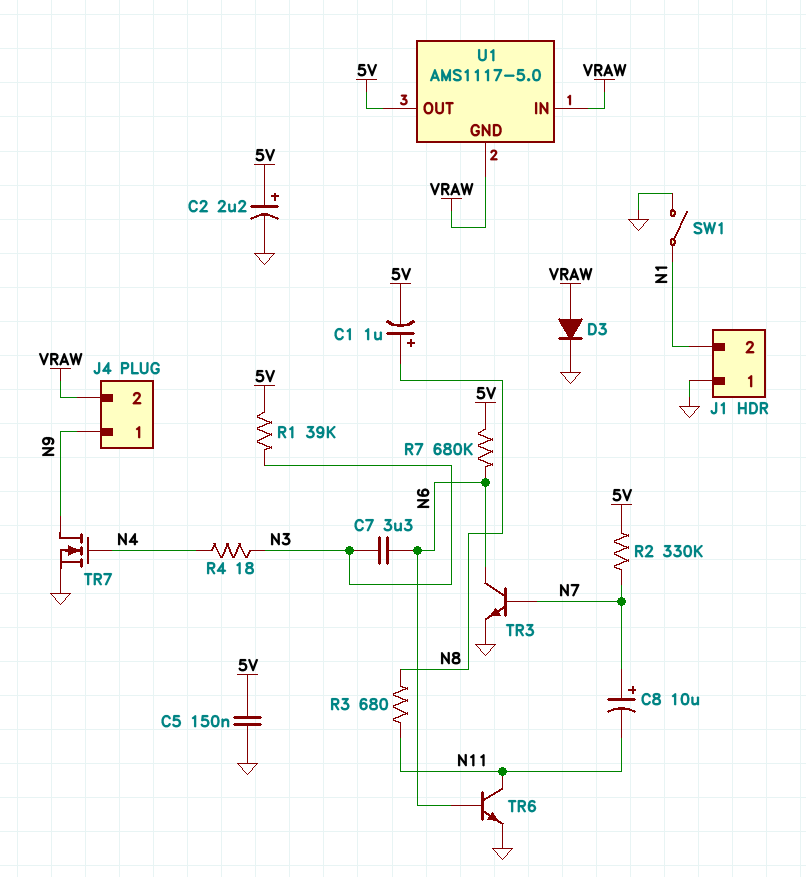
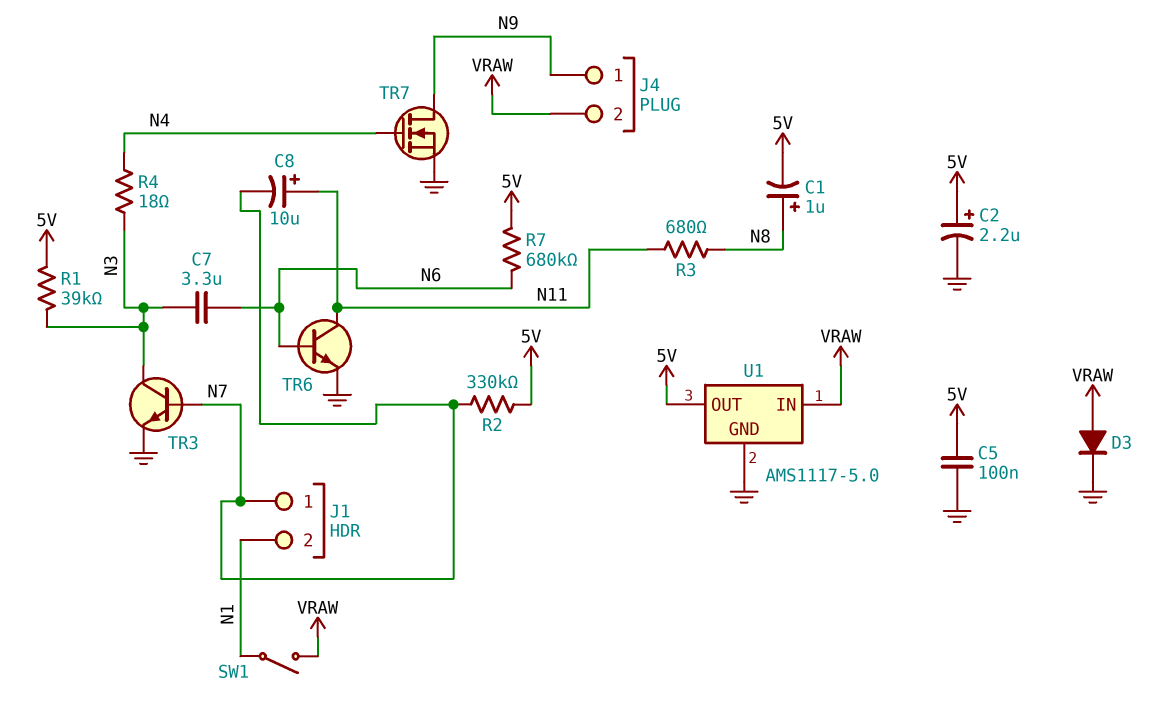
C5: 150nF (5V, GND) -> 100nF (5V, GND)
C8: 10uF (plus N7, minus N11) -> 10uF (plus N11, minus N7)
J1 pin 1: GND -> N7
SW1: switch (GND, N1) -> switch (N1, VRAW)
TR3: NPN (B N7, C N6, E GND) -> NPN (B N7, C N3, E GND)
U1 pin GND: VRAW -> GND

